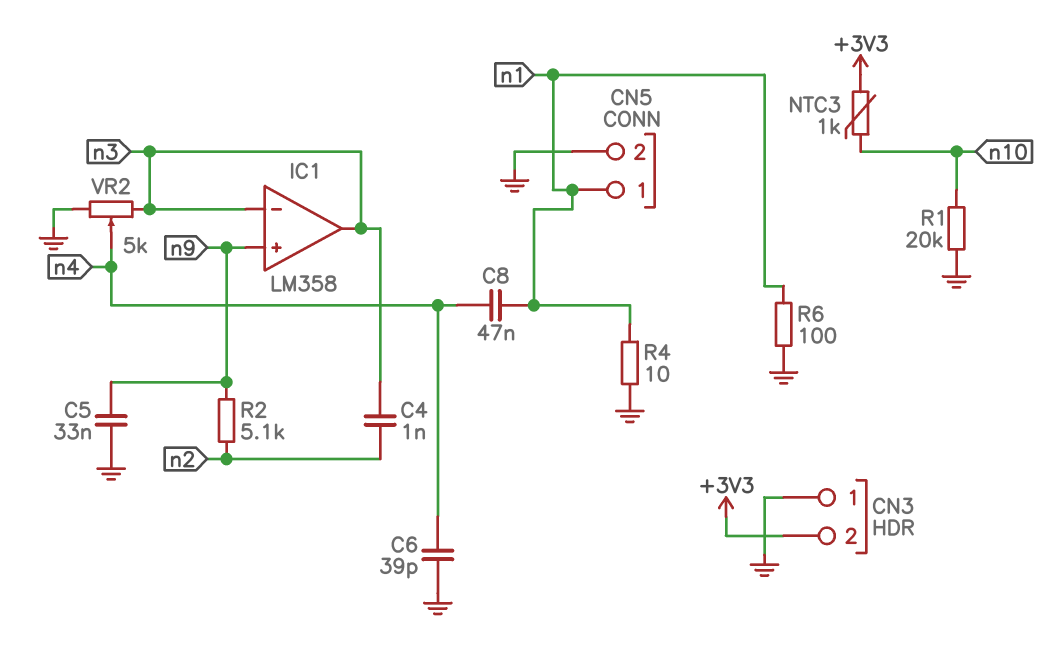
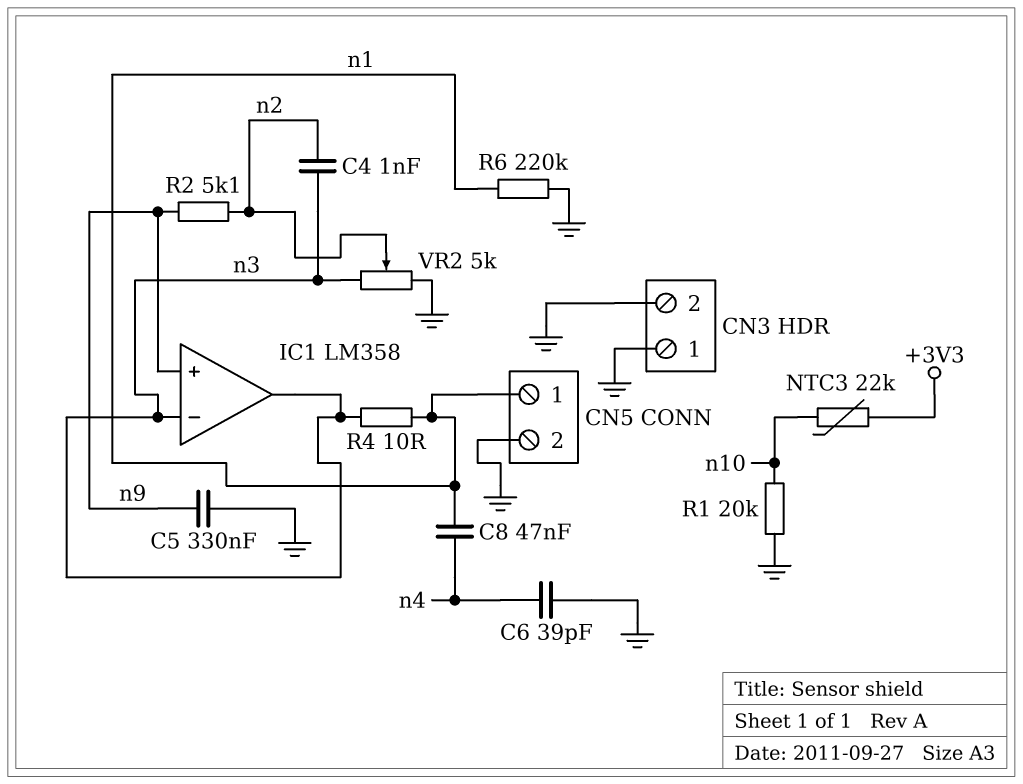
C5: 33nF (GND, n9) -> 330nF (GND, n9)
CN3 pin 2: +3V3 -> GND
NTC3: 1k (+3V3, n10) -> 22k (+3V3, n10)
R4: 10 (GND, n1) -> 10 (n1, n3)
R6: 100 (GND, n1) -> 220k (GND, n1)
VR2: 5k (GND, n3, wiper n4) -> 5k (GND, n3, wiper n2)

